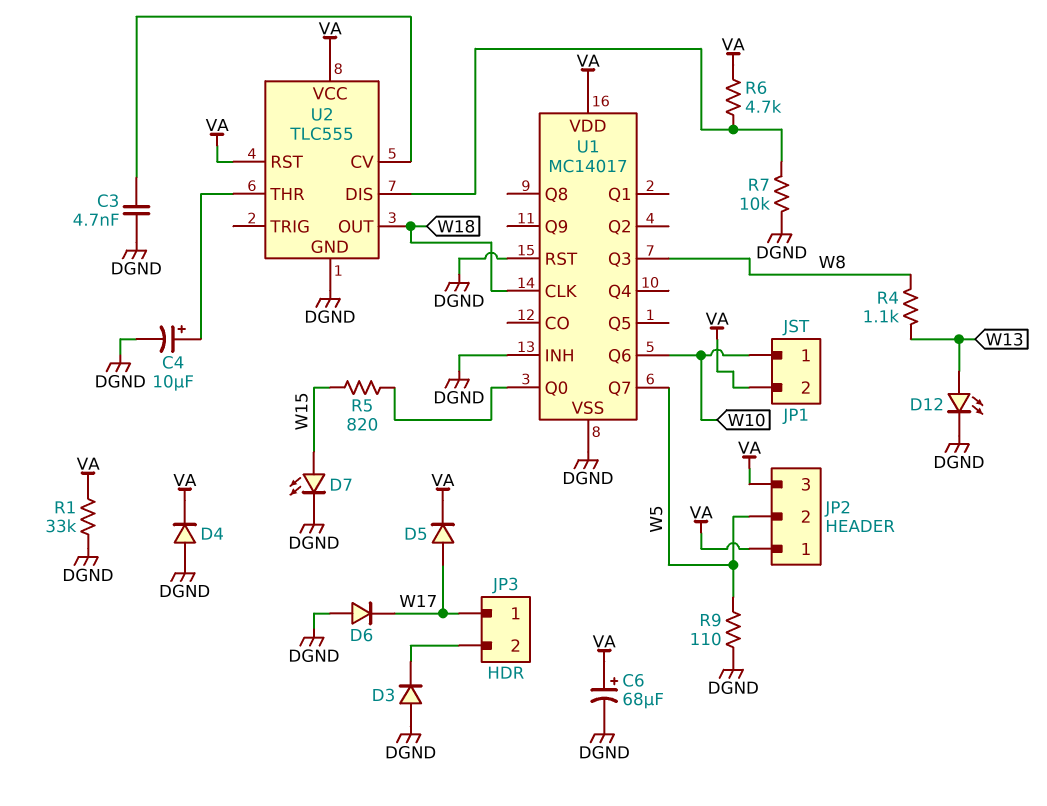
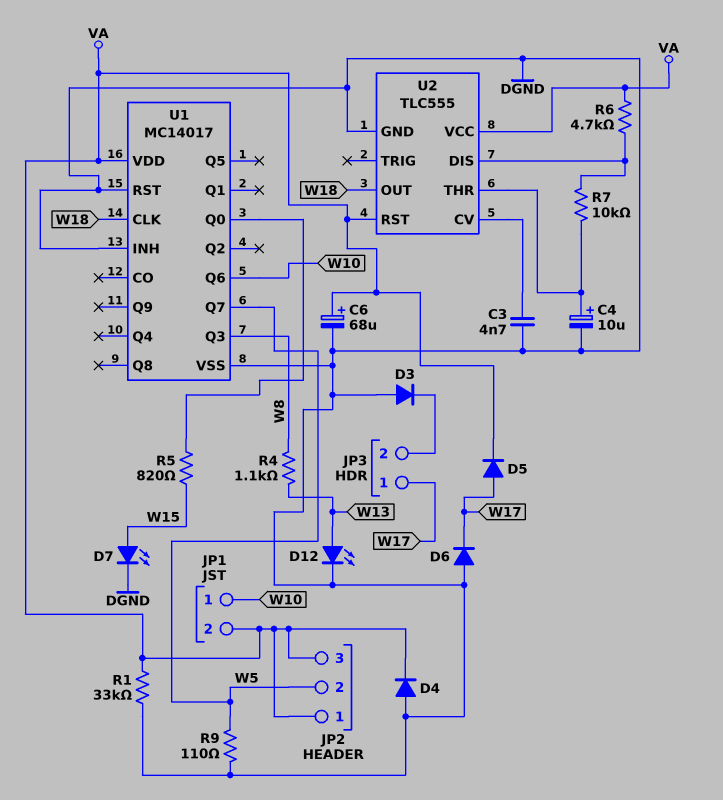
R7: 10k (DGND, U2/DIS) -> 10k (U2/DIS, U2/THR)

